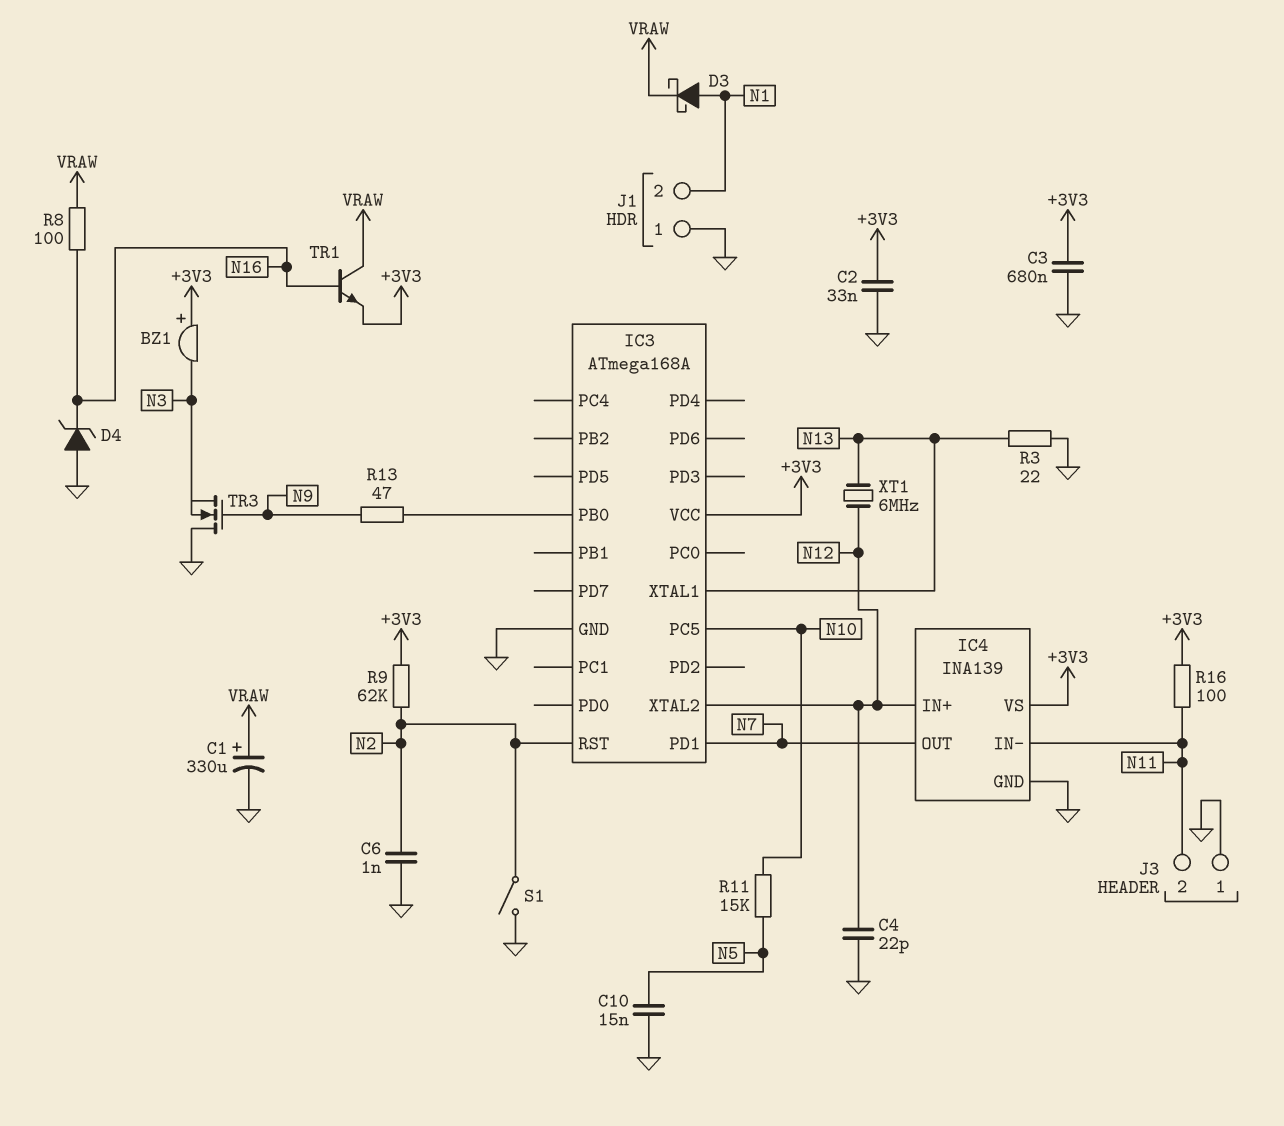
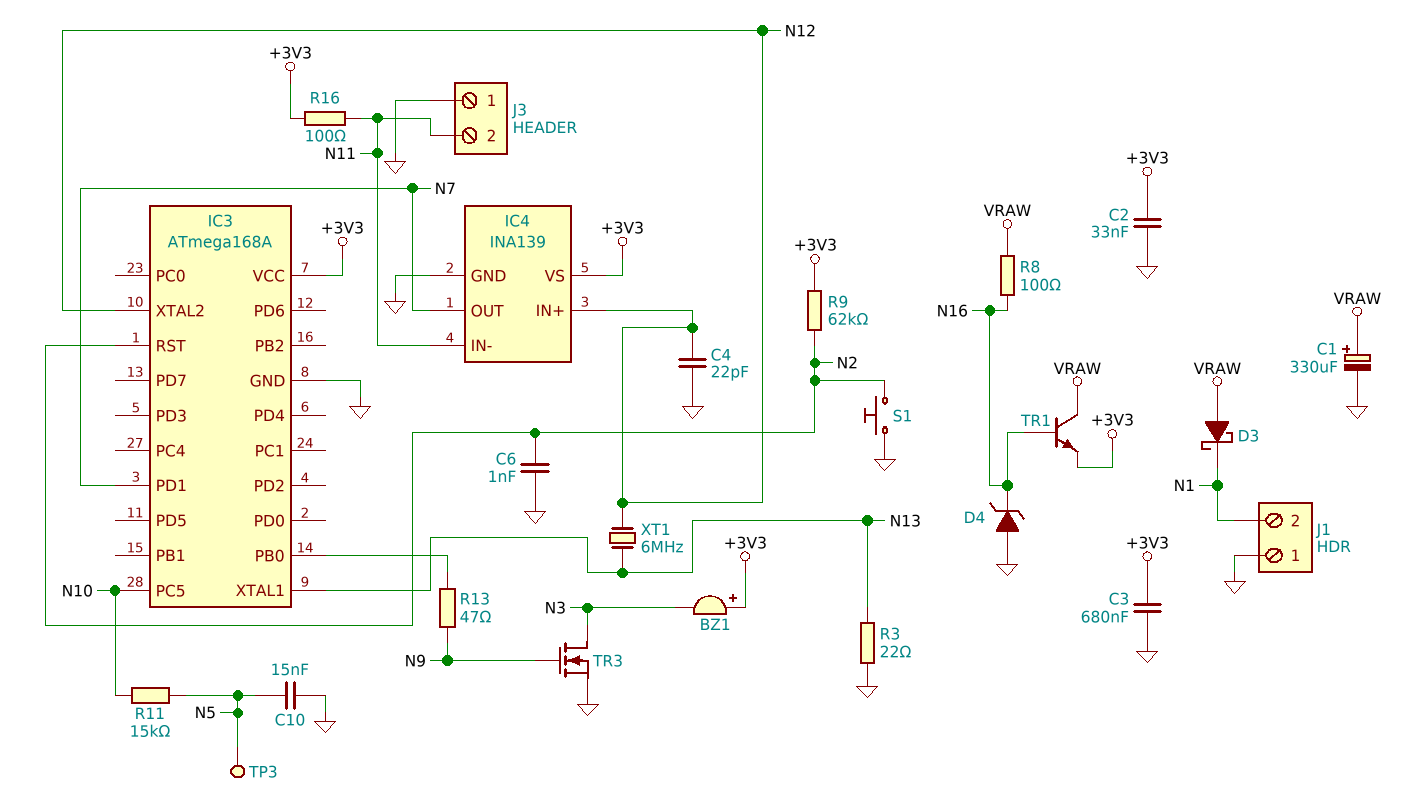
D3: schottky (A N1, K VRAW) -> schottky (A VRAW, K N1)
S1: switch (GND, N2) -> button (GND, N2)
TP3: none -> test point (N5)
TR3: NMOS (G N9, D GND, S N3) -> NMOS (G N9, D N3, S GND)

